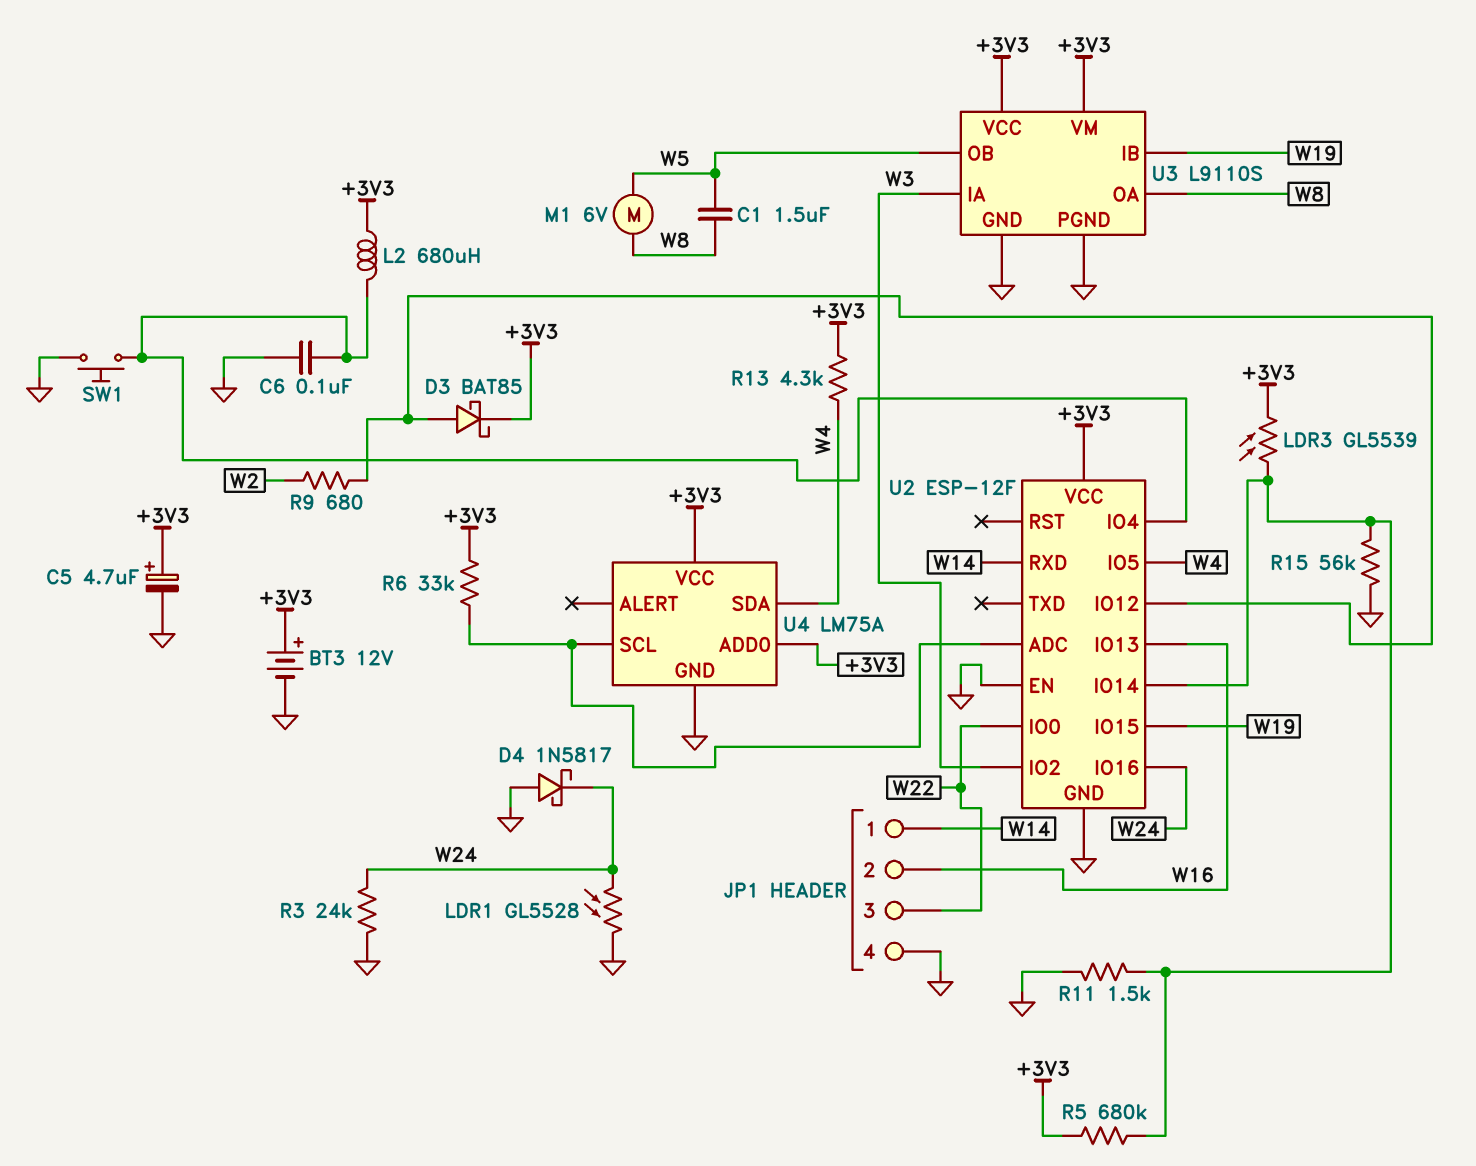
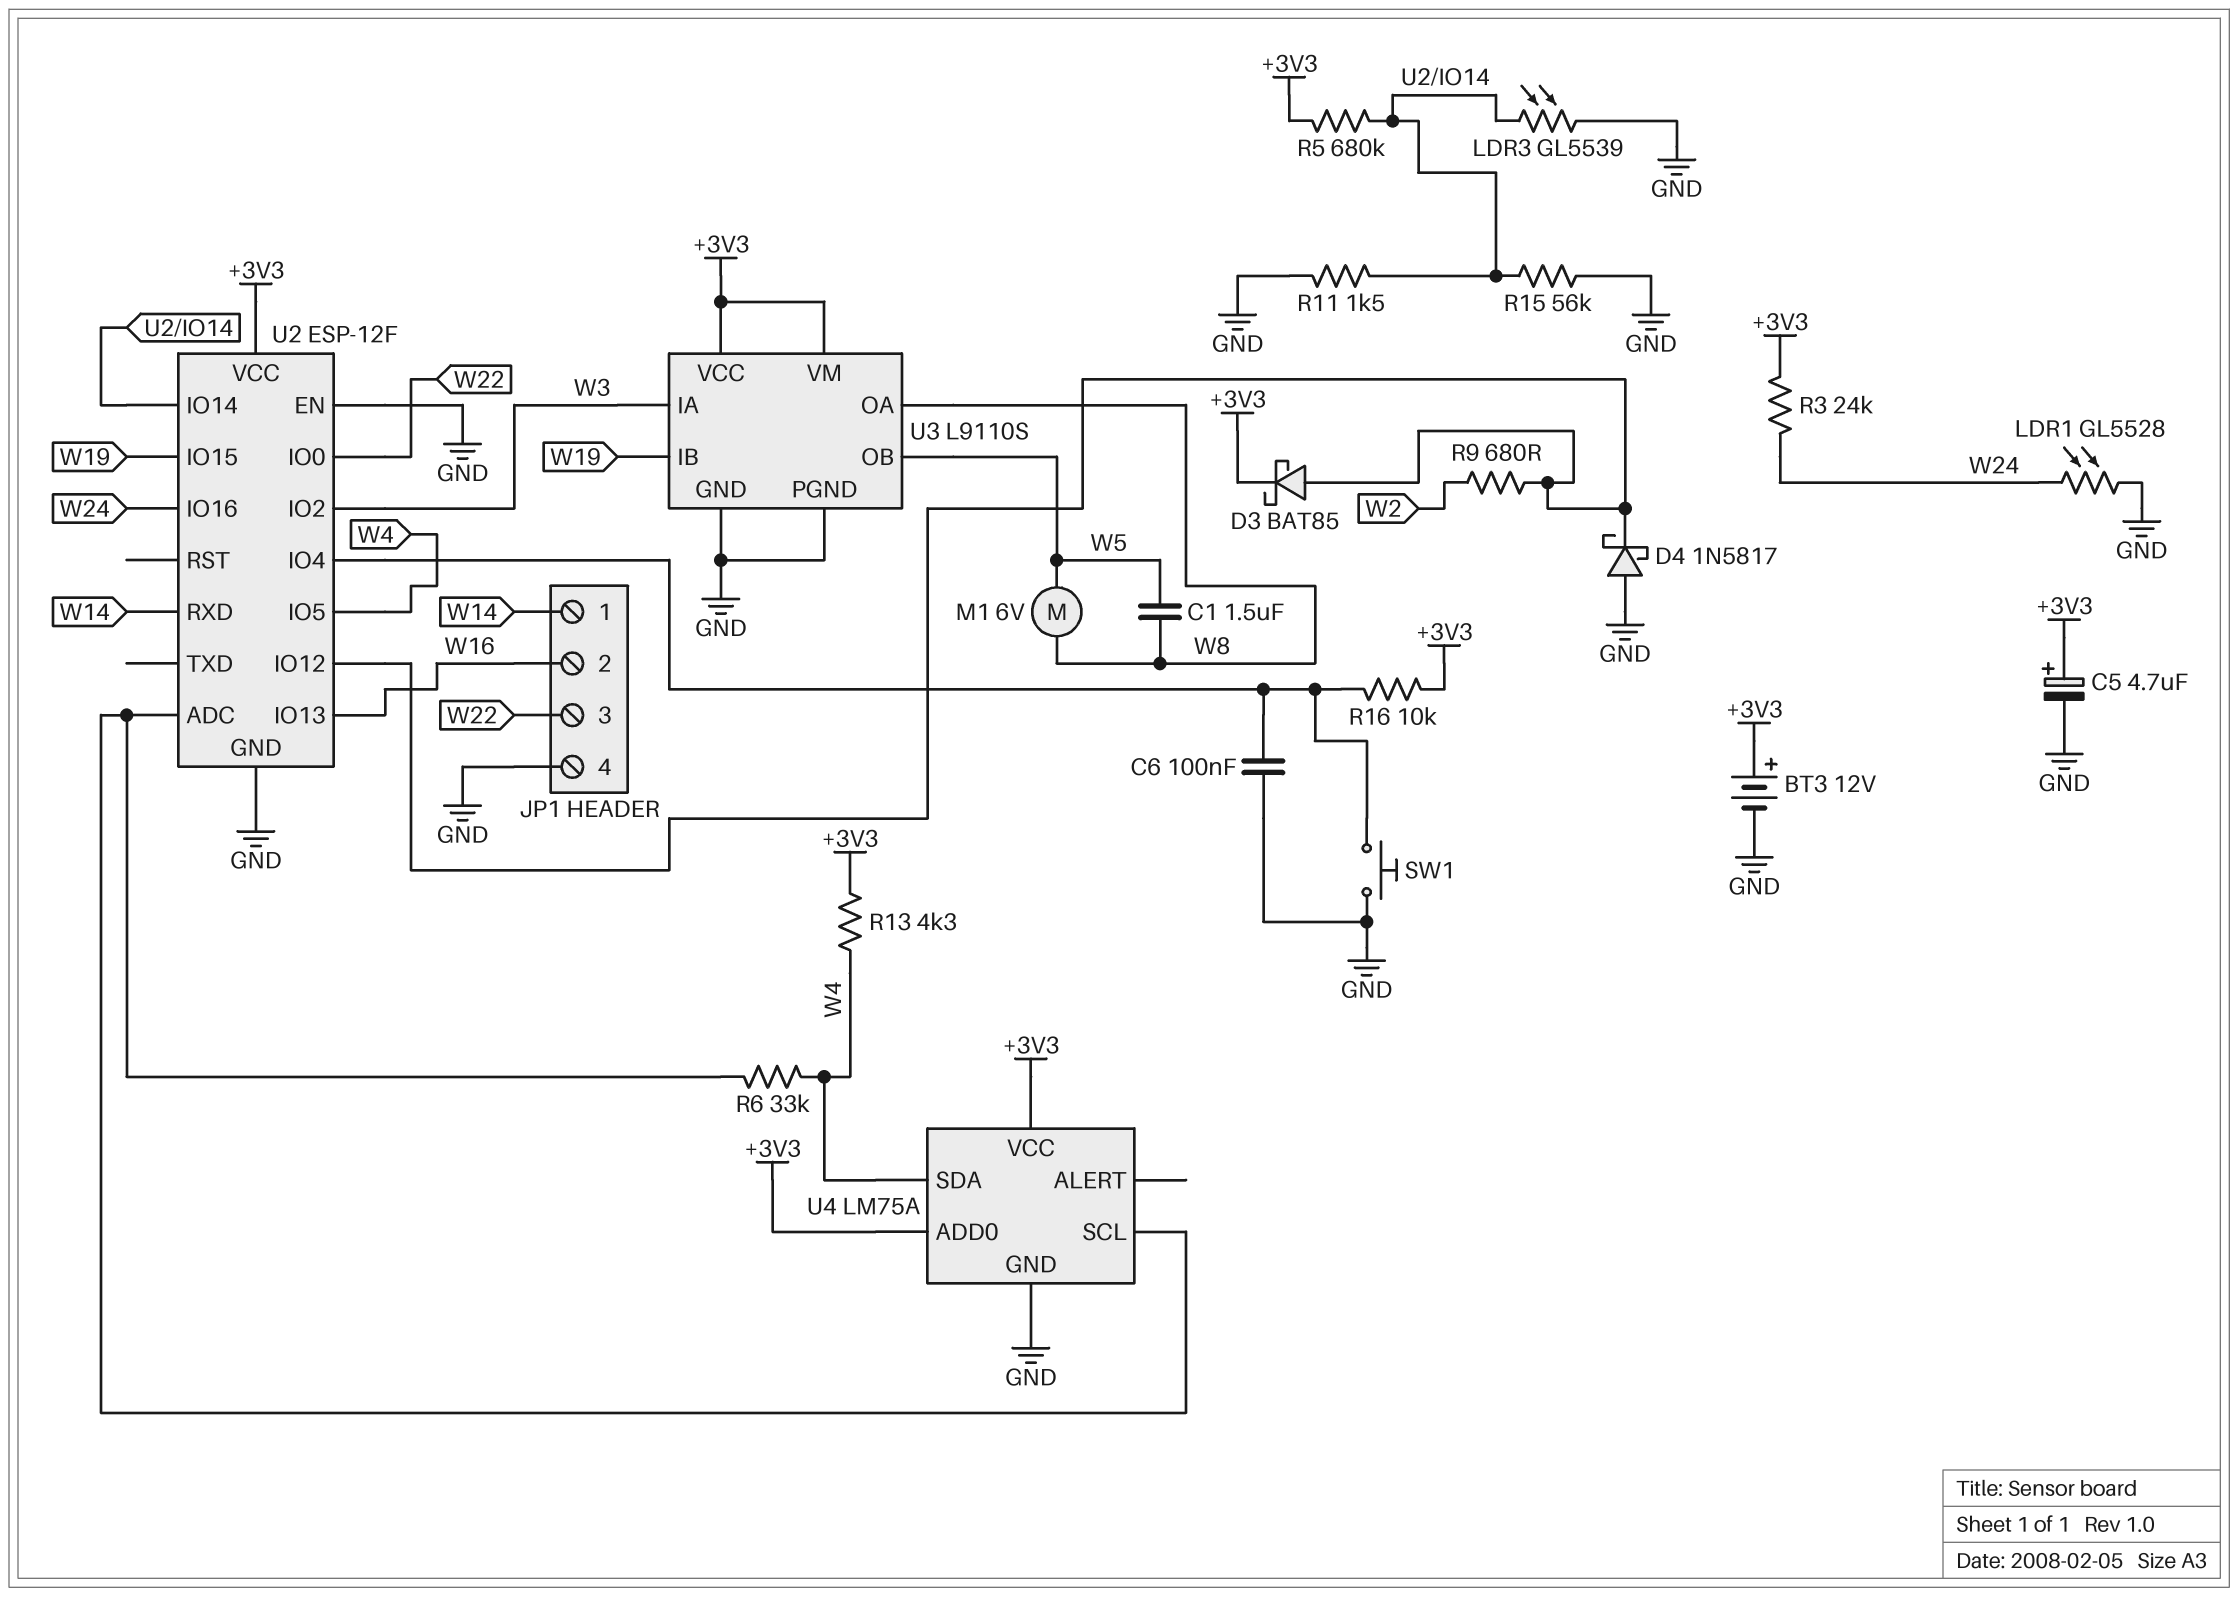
D4: schottky 1N5817 (A GND, K W24) -> schottky 1N5817 (A GND, K U2/IO12)
L2: 680uH (+3V3, U2/IO4) -> none
LDR3: GL5539 (+3V3, U2/IO14) -> GL5539 (GND, U2/IO14)
R3: 24k (GND, W24) -> 24k (+3V3, W24)
R6: 33k (+3V3, U2/ADC) -> 33k (U2/ADC, W4)
R16: none -> 10k (+3V3, U2/IO4)

